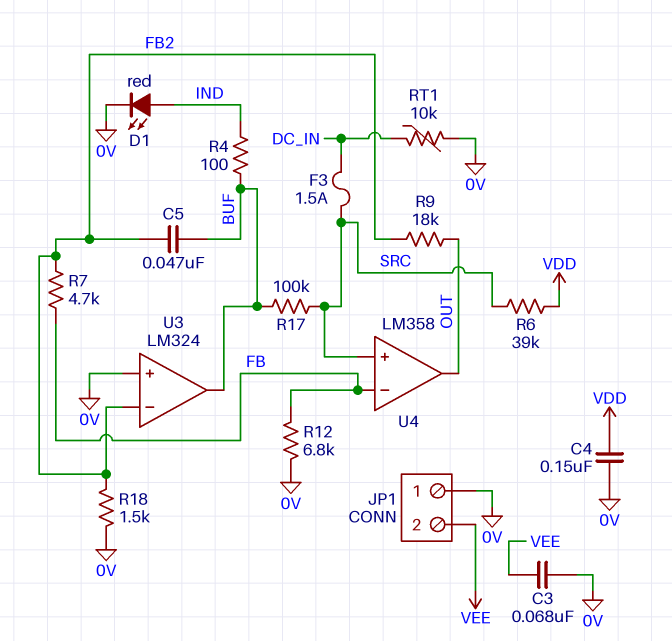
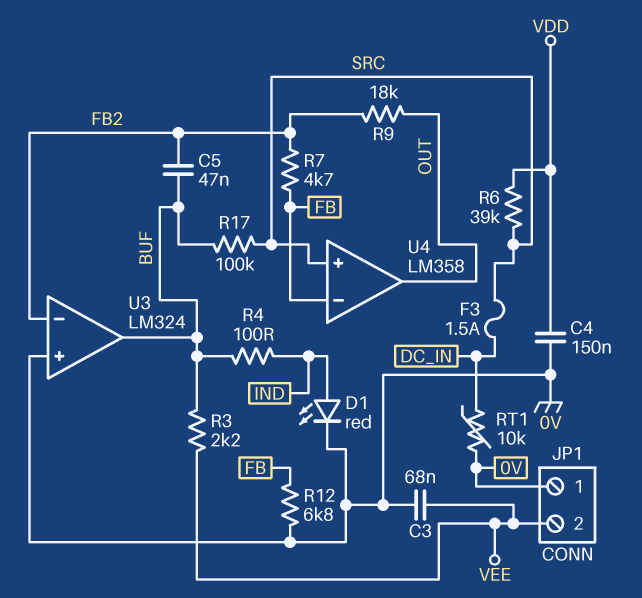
R3: none -> 2.2k (BUF, VEE)
R18: 1.5k (0V, FB2) -> none

